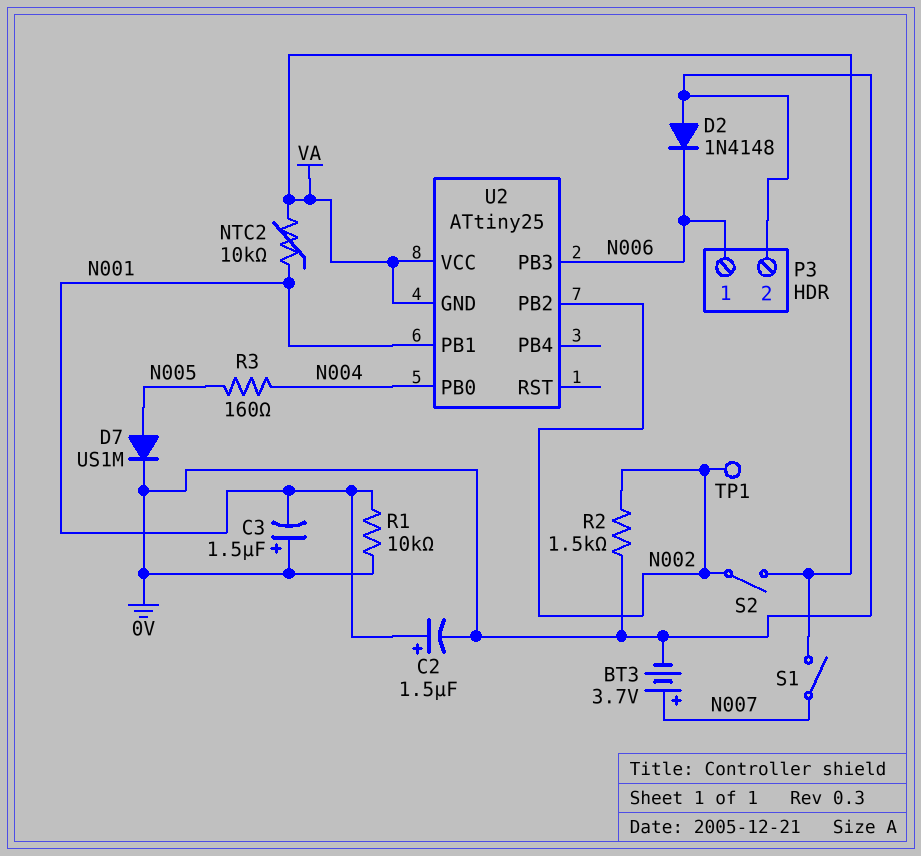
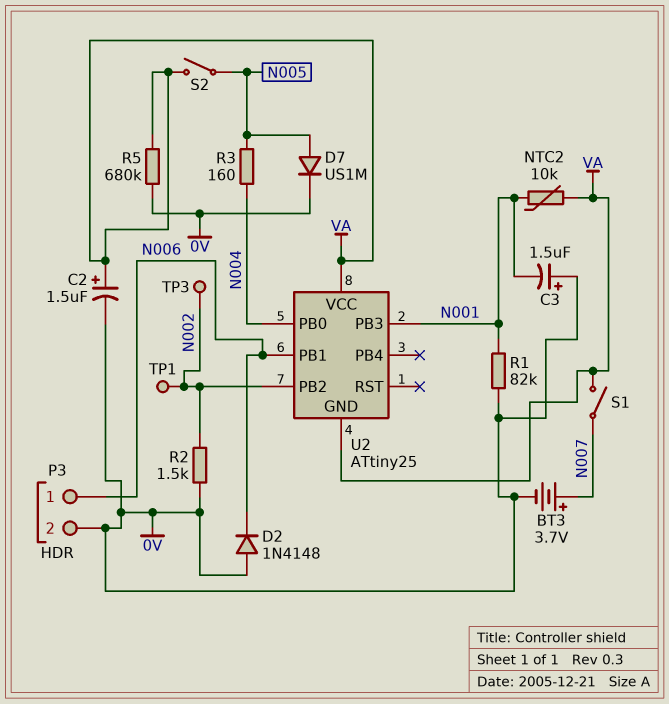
C2: 1.5uF (plus N001, minus 0V) -> 1.5uF (plus VA, minus 0V)
R1: 10k (0V, N001) -> 82k (0V, N001)
R5: none -> 680k (0V, VA)
S2: switch (N002, VA) -> switch (N005, VA)
TP3: none -> test point (N002)
U2 pin PB1: N001 -> N006
U2 pin PB3: N006 -> N001

